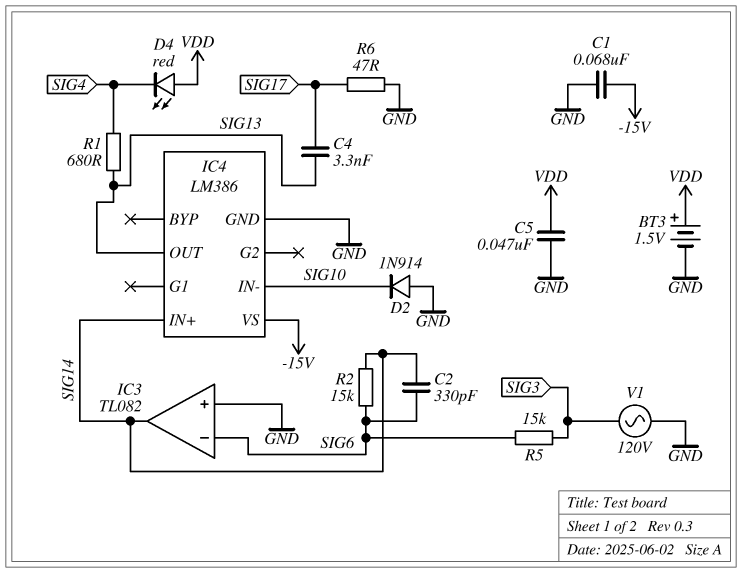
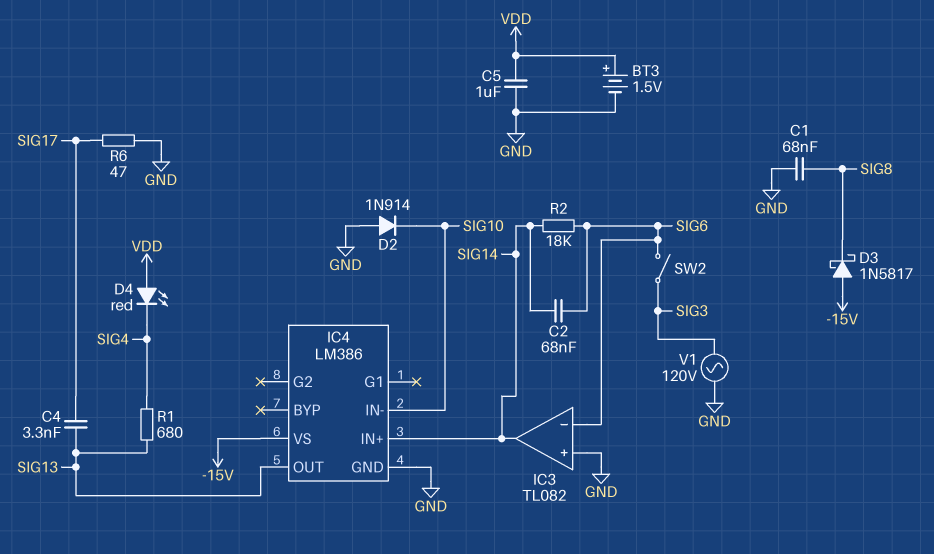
C1: 68nF (-15V, GND) -> 68nF (GND, SIG8)
C2: 330pF (SIG6, SIG14) -> 68nF (SIG6, SIG14)
C5: 47nF (GND, VDD) -> 1uF (GND, VDD)
D3: none -> schottky 1N5817 (A -15V, K SIG8)
R2: 15k (SIG6, SIG14) -> 18k (SIG6, SIG14)
R5: 15k (SIG3, SIG6) -> none
SW2: none -> switch (SIG3, SIG6)

